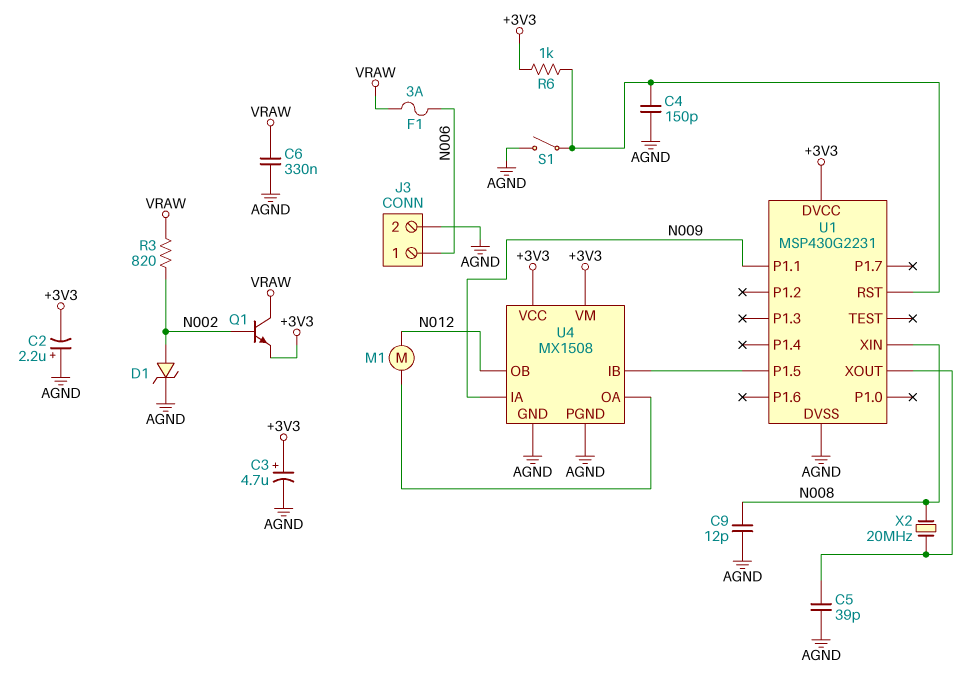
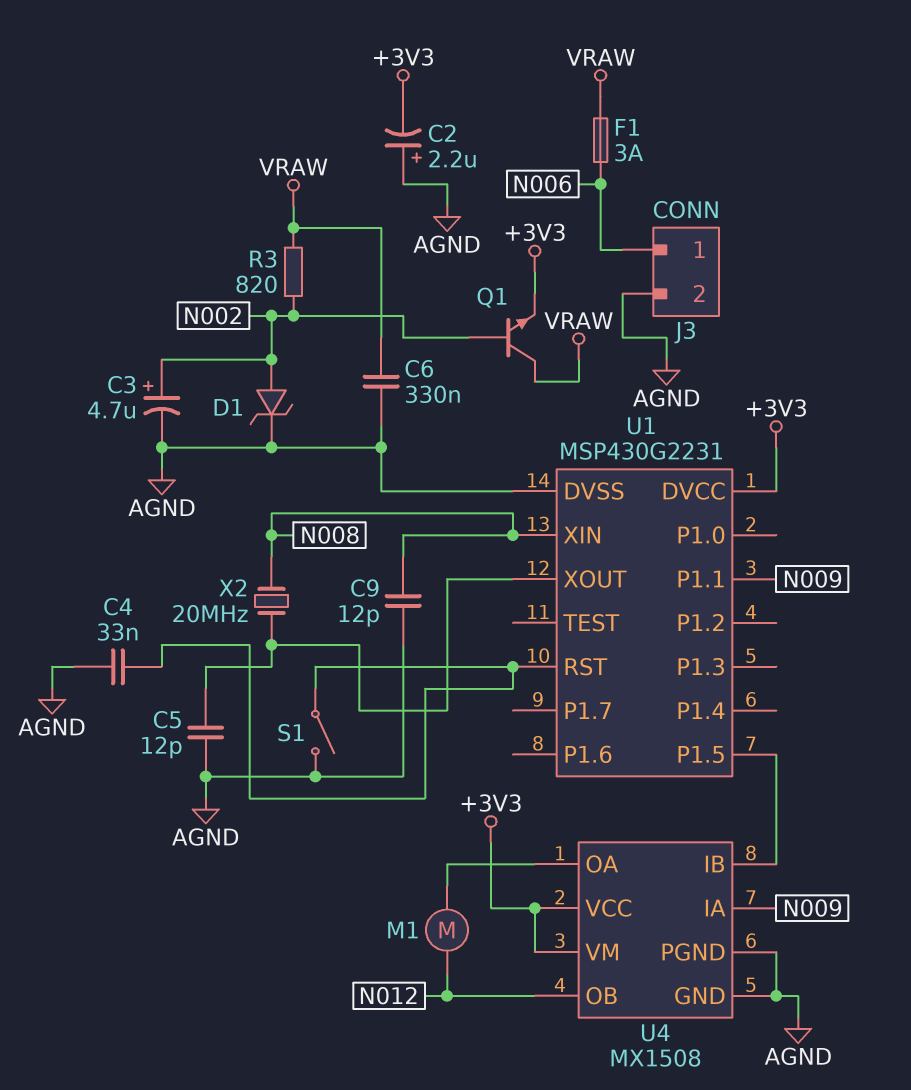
C3: 4.7uF (plus +3V3, minus AGND) -> 4.7uF (plus N002, minus AGND)
C4: 150pF (AGND, U1/RST) -> 33nF (AGND, U1/RST)
C5: 39pF (AGND, U1/XOUT) -> 12pF (AGND, U1/XOUT)
R6: 1k (+3V3, U1/RST) -> none

